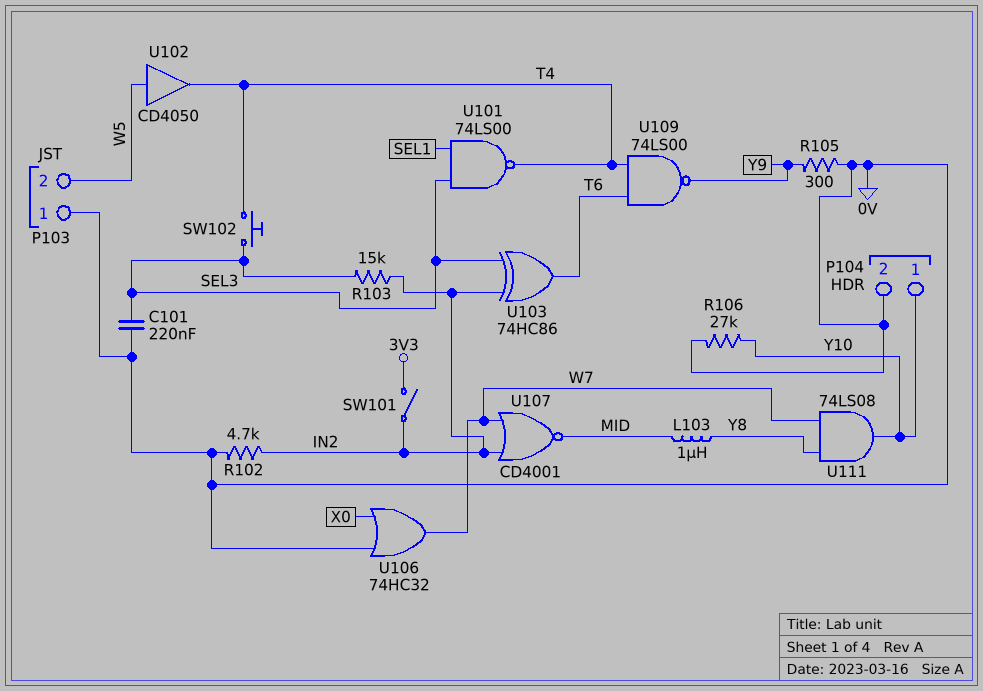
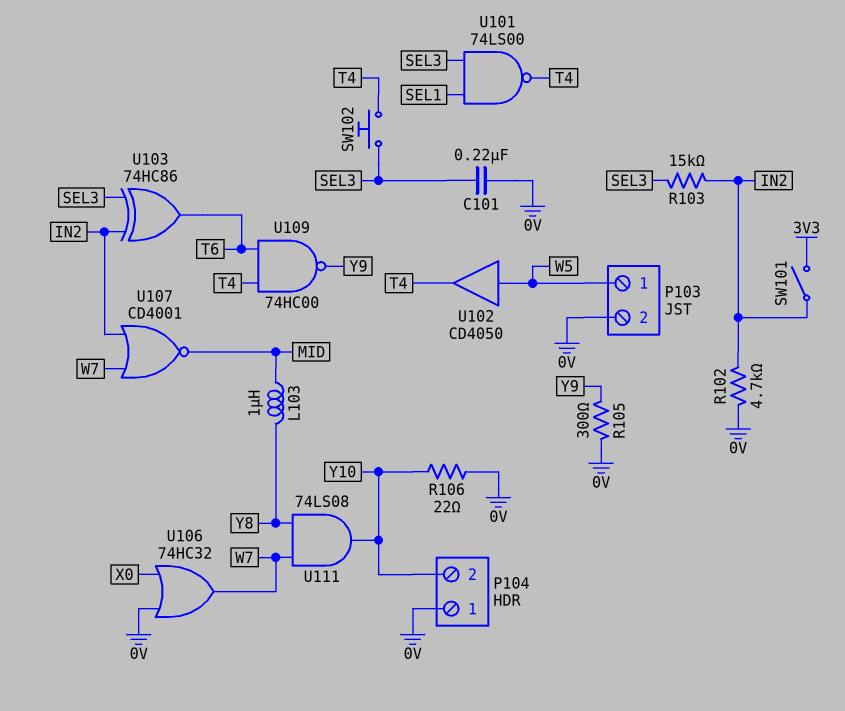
P103 pin 1: 0V -> W5
P103 pin 2: W5 -> 0V
P104 pin 1: Y10 -> 0V
P104 pin 2: 0V -> Y10
R106: 27k (0V, Y10) -> 22 (0V, Y10)
U109: NAND 74LS00 (in T4, in T6, out Y9) -> NAND 74HC00 (in T4, in T6, out Y9)

